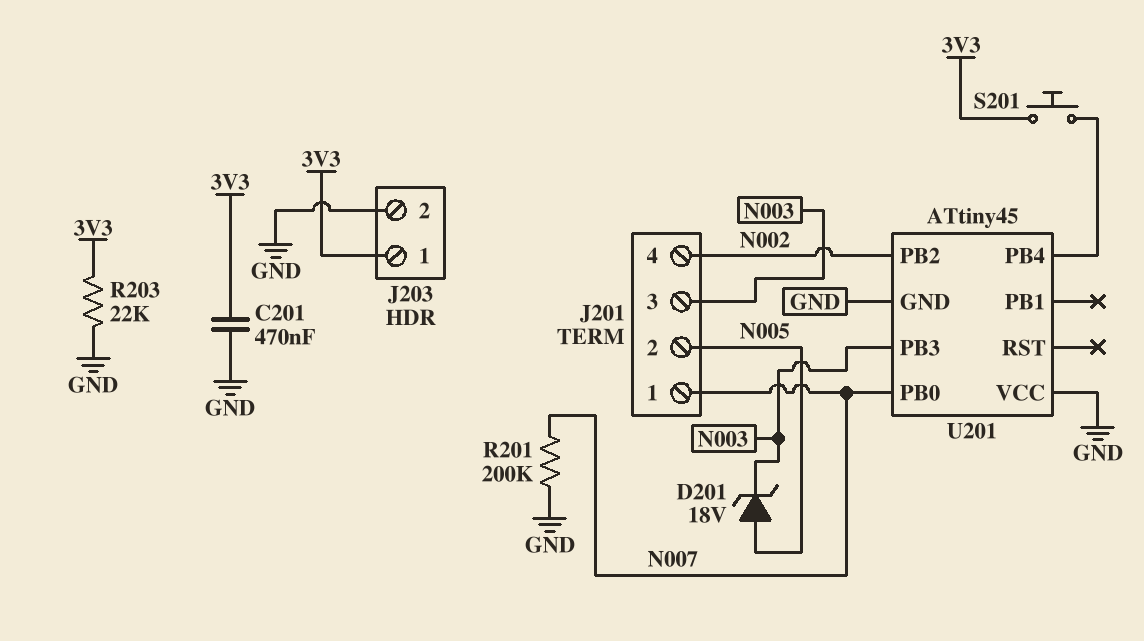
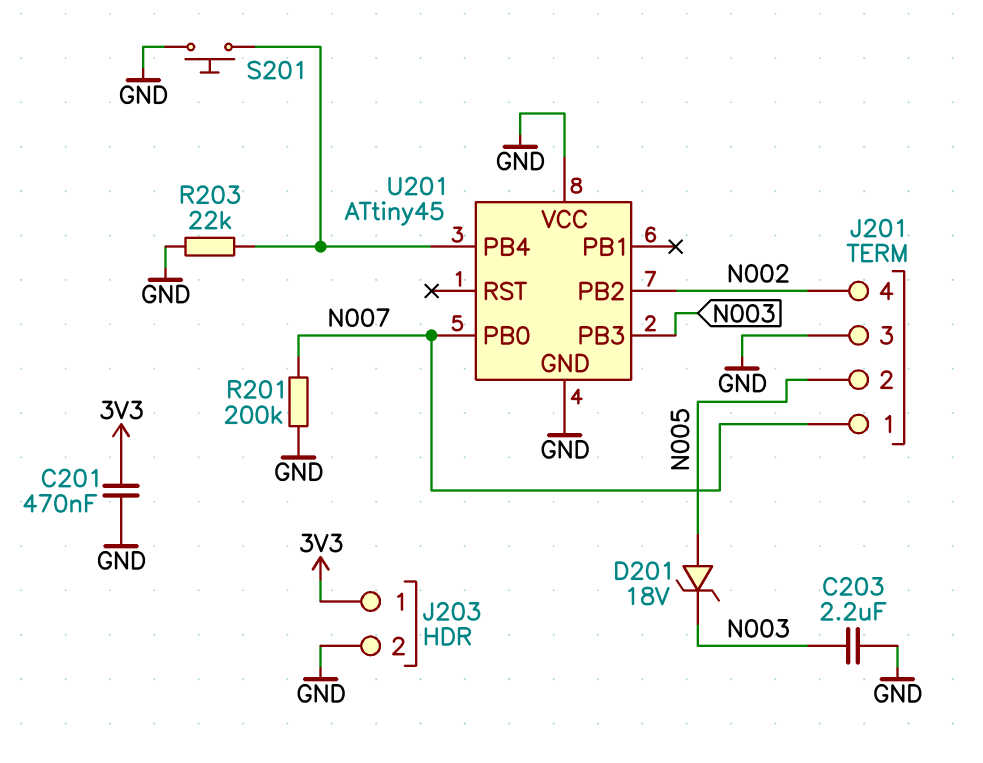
C203: none -> 2.2uF (GND, N003)
J201 pin 3: N003 -> GND
R203: 22k (3V3, GND) -> 22k (GND, U201/PB4)
S201: button (3V3, U201/PB4) -> button (GND, U201/PB4)

